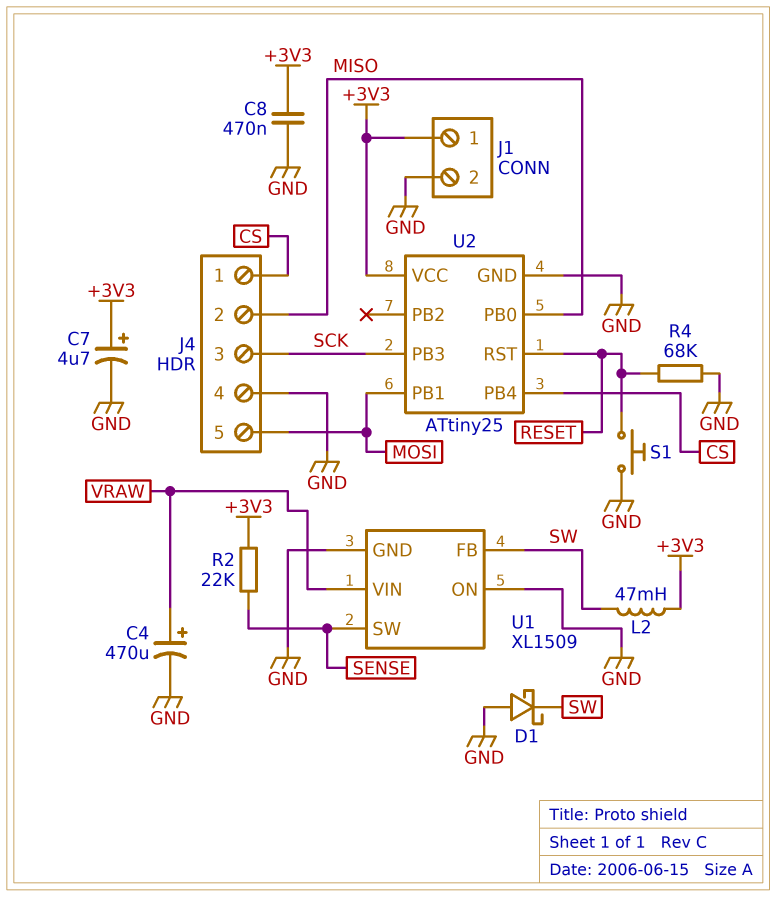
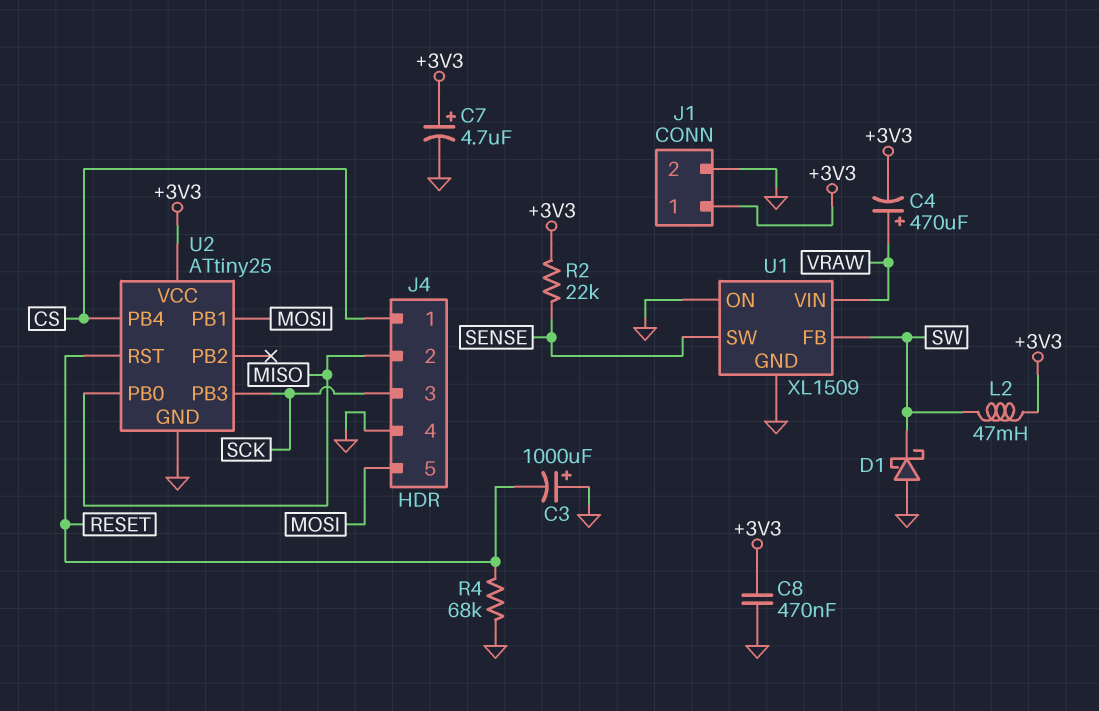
C3: none -> 1000uF (plus GND, minus RESET)
C4: 470uF (plus VRAW, minus GND) -> 470uF (plus VRAW, minus +3V3)
S1: button (GND, RESET) -> none

